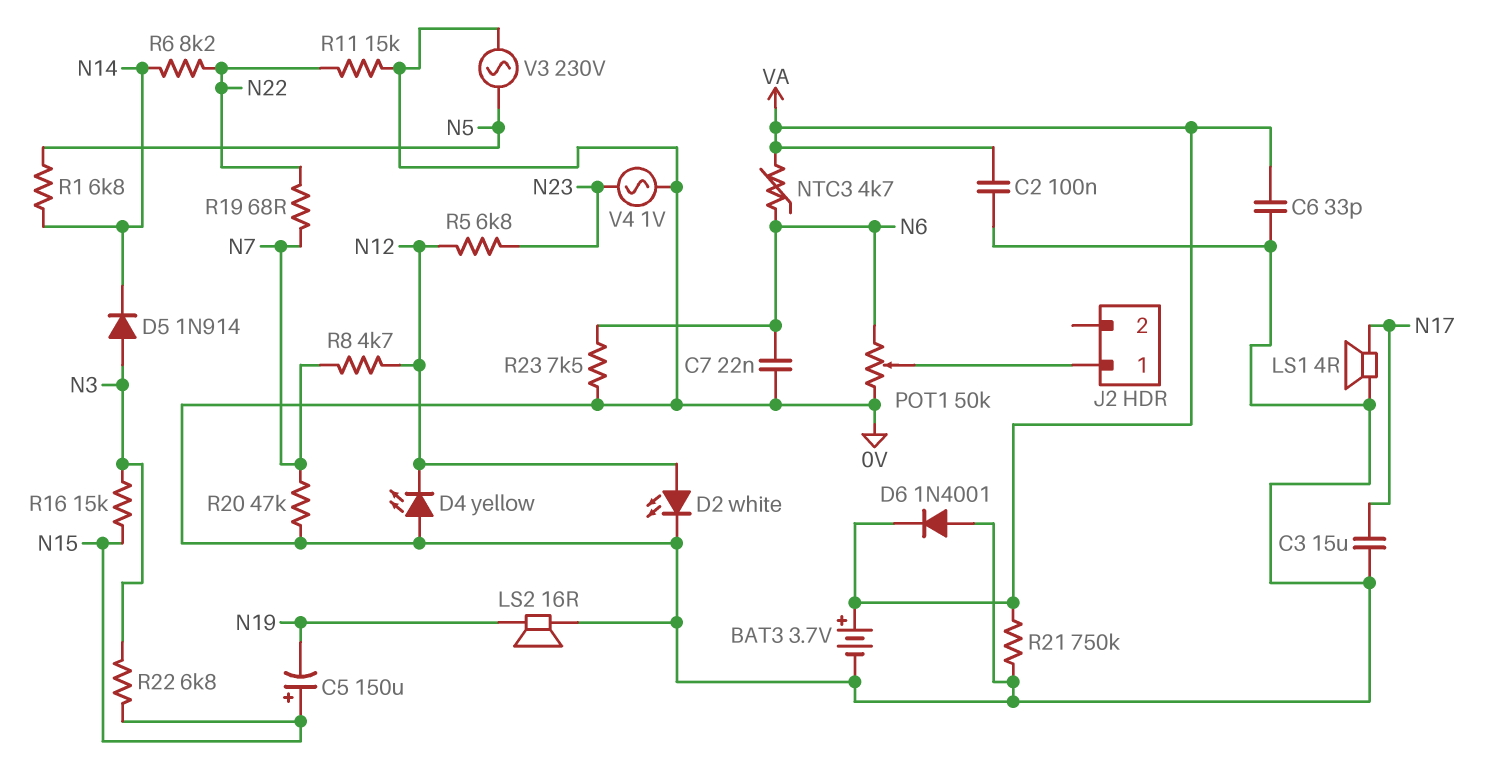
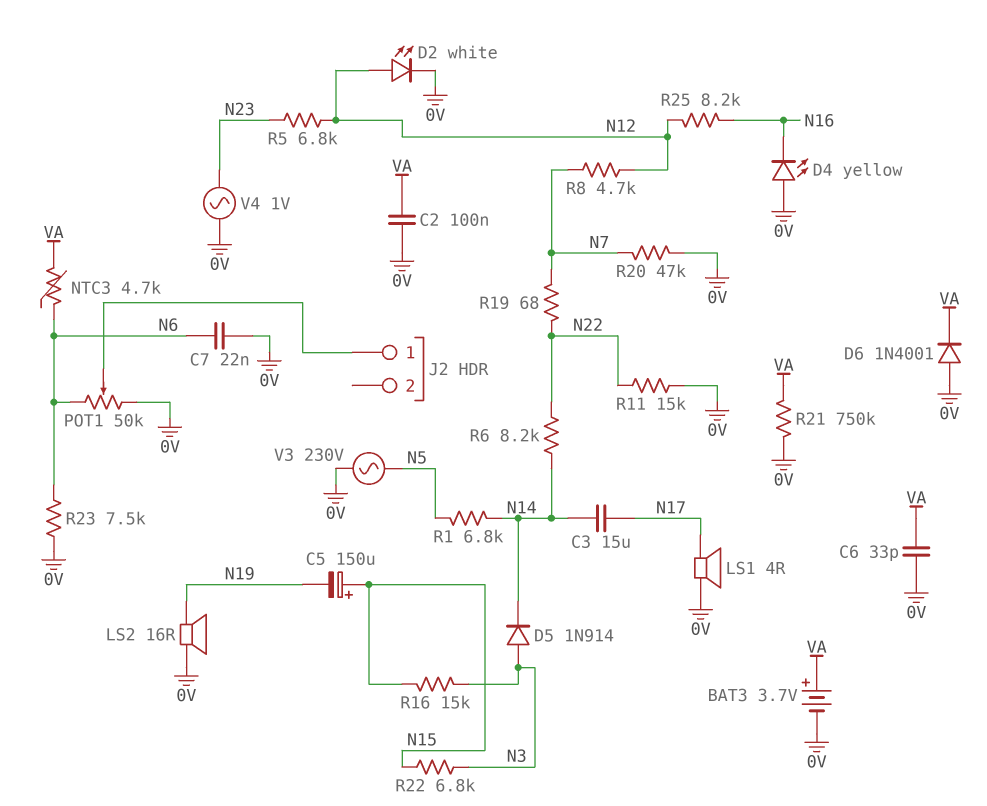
C3: 15uF (0V, N17) -> 15uF (N14, N17)
D4: LED yellow (A 0V, K N12) -> LED yellow (A 0V, K N16)
R25: none -> 8.2k (N12, N16)

